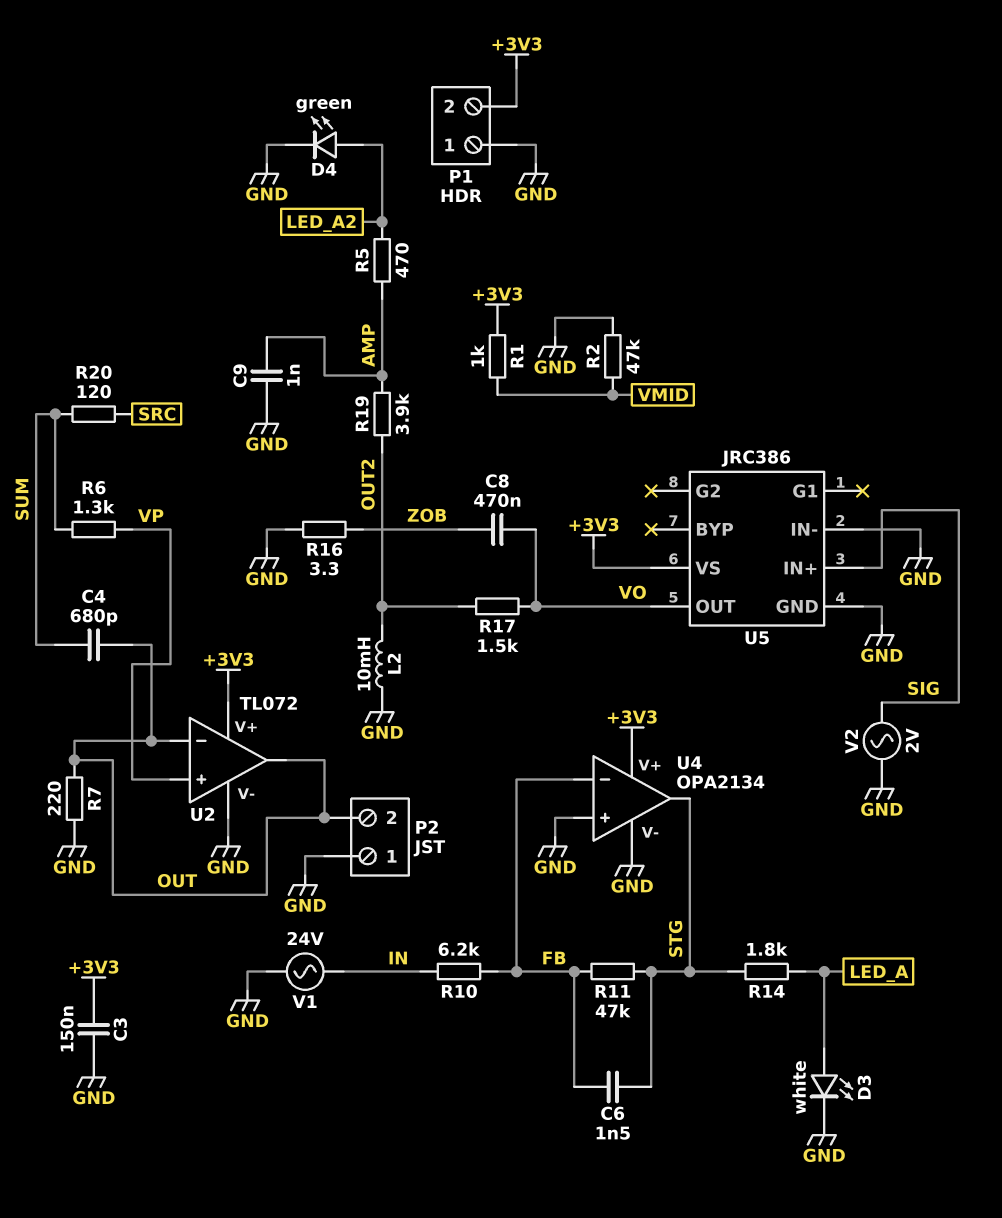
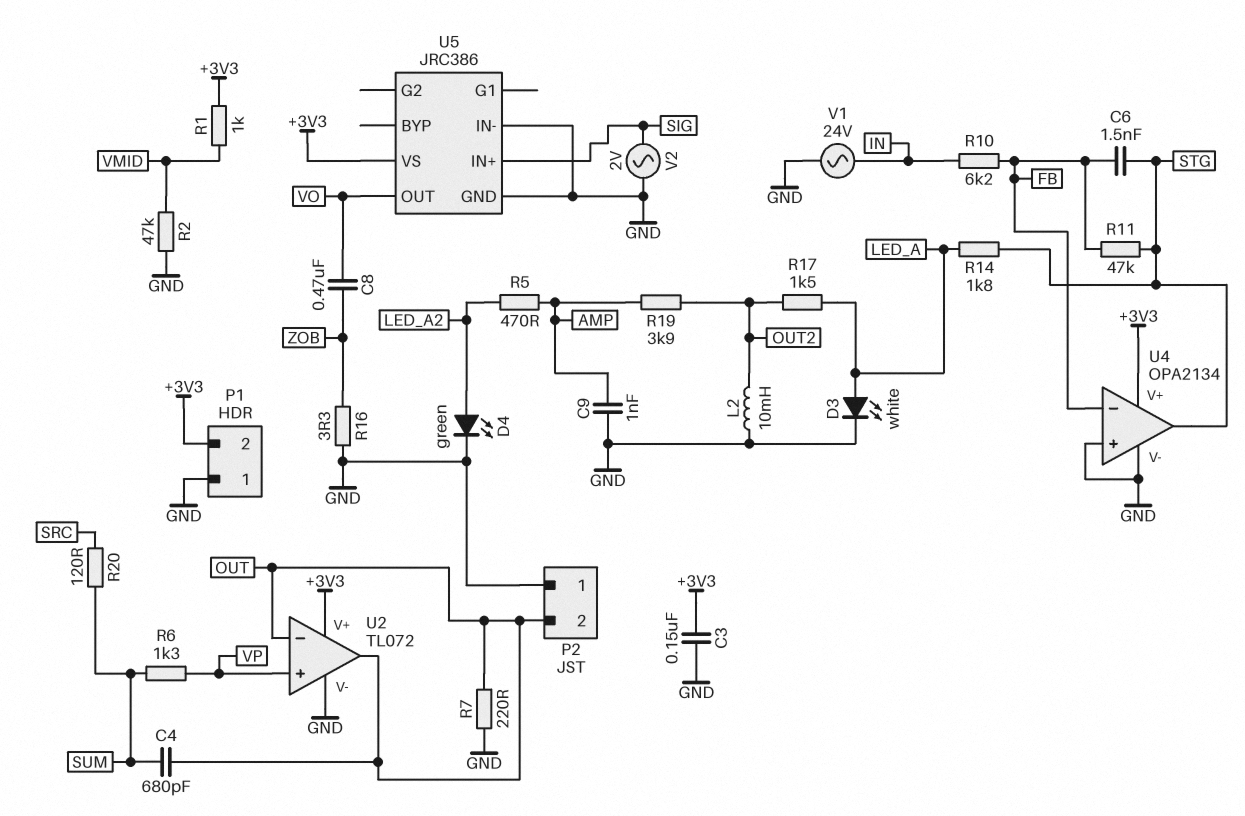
R17: 1.5k (OUT2, VO) -> 1.5k (LED_A, OUT2)

